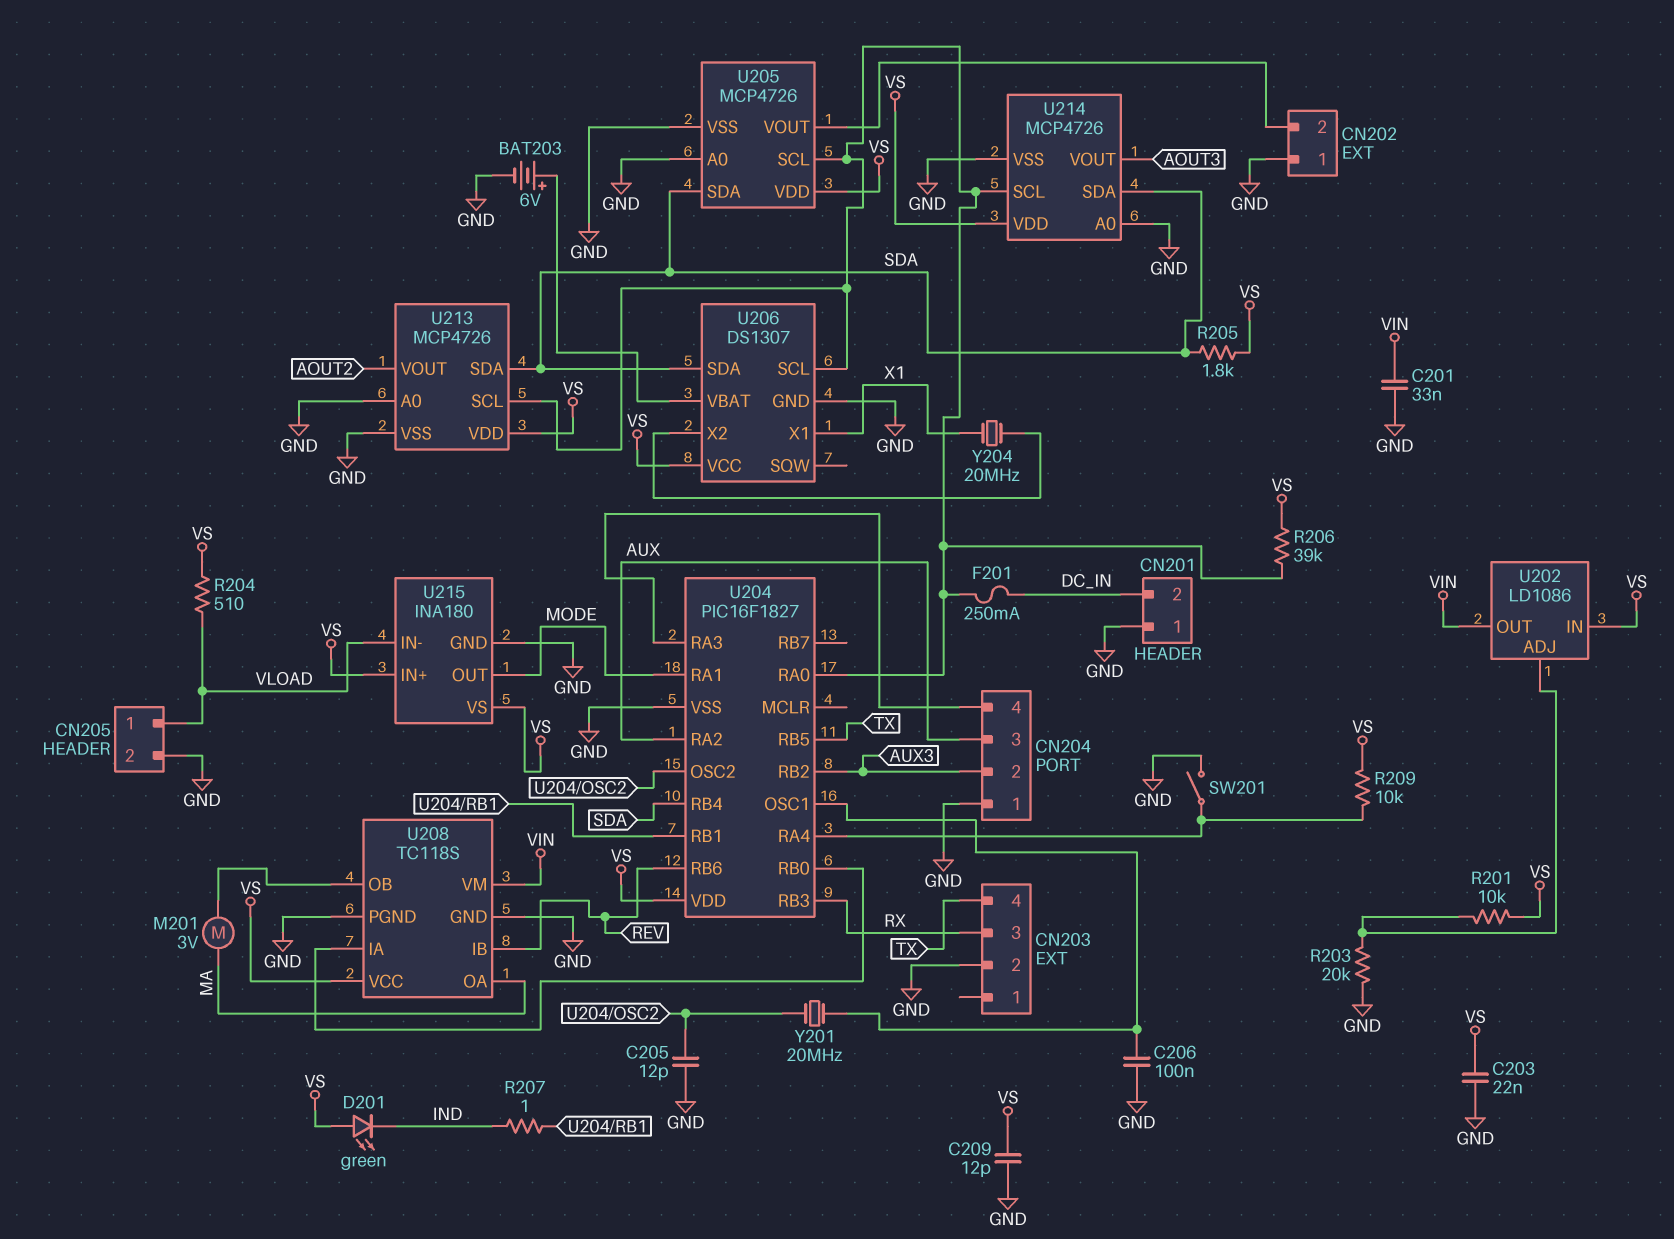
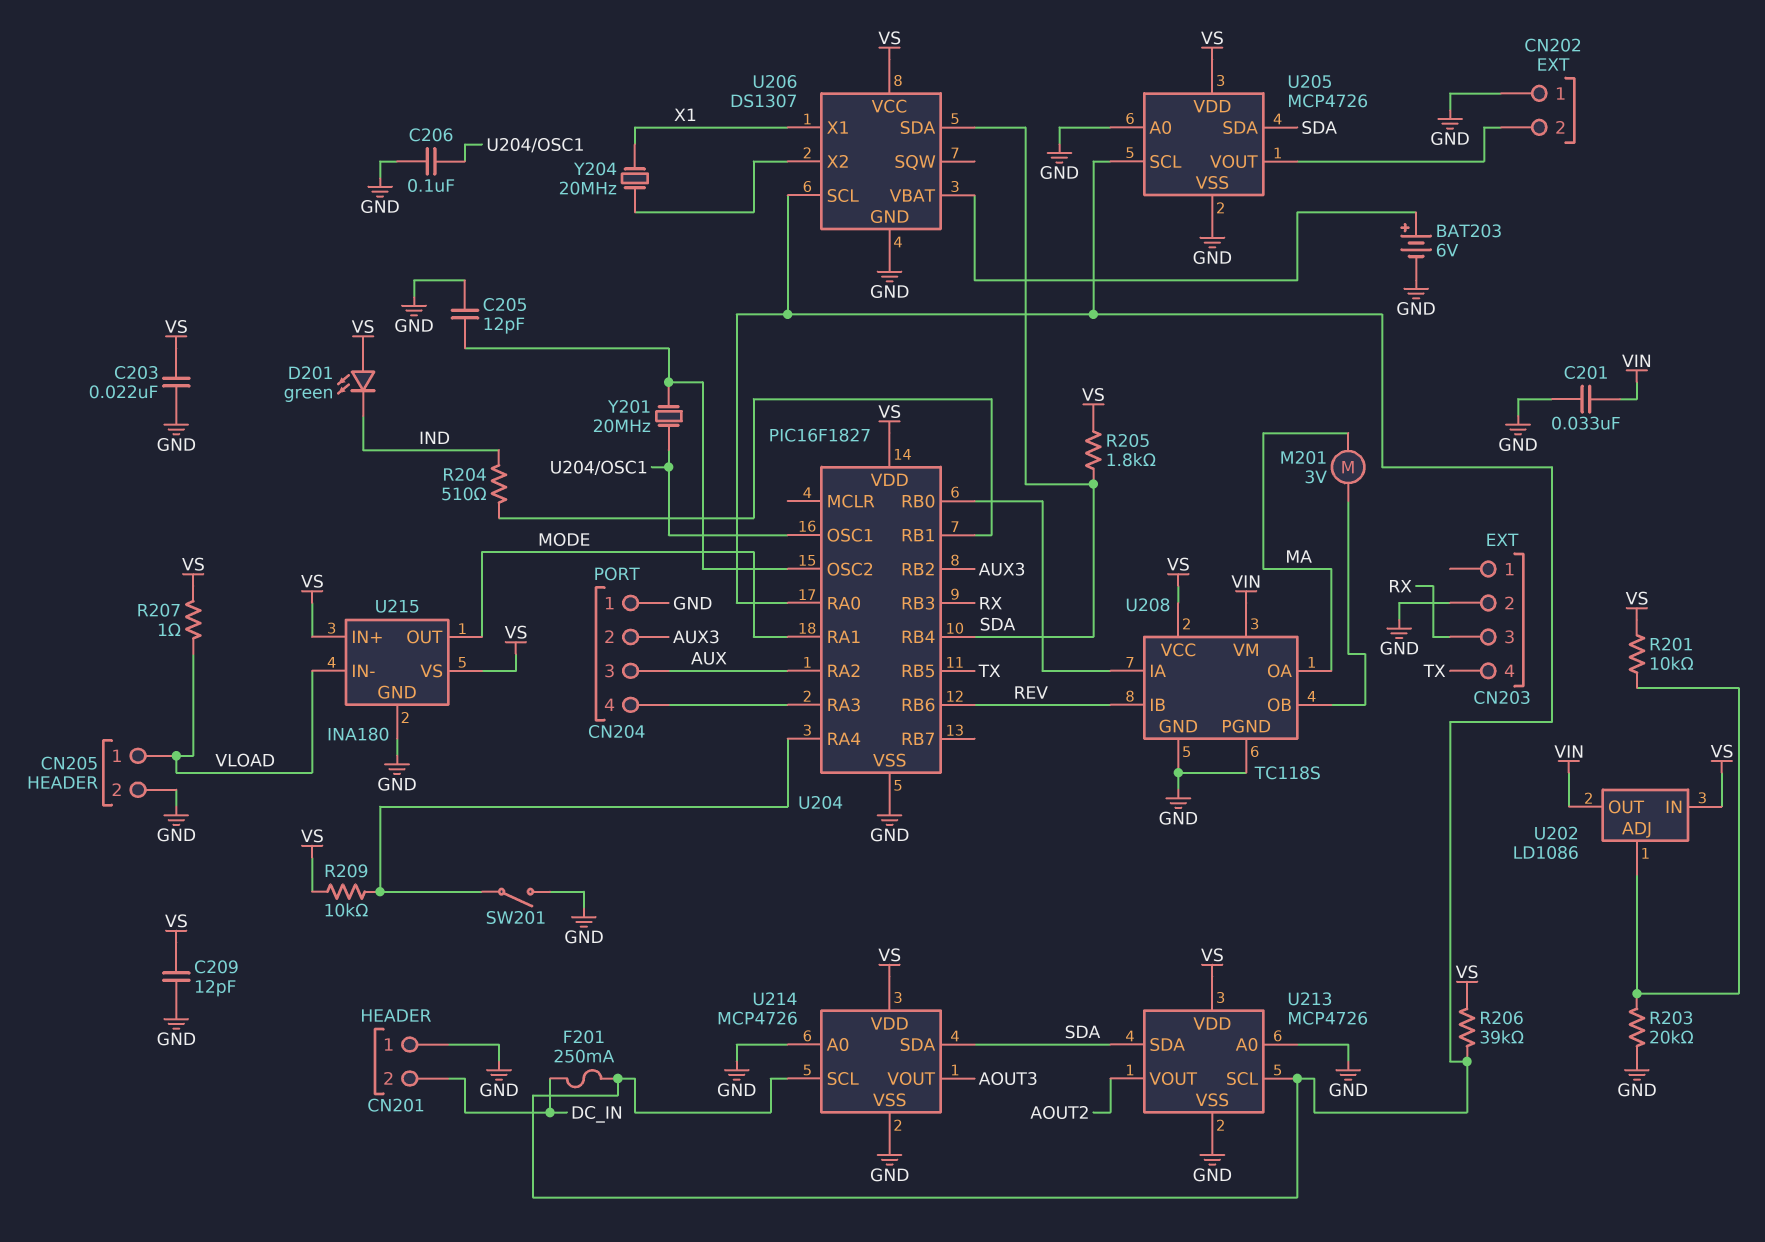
R204: 510 (VLOAD, VS) -> 510 (IND, U204/RB1)
R207: 1 (IND, U204/RB1) -> 1 (VLOAD, VS)

